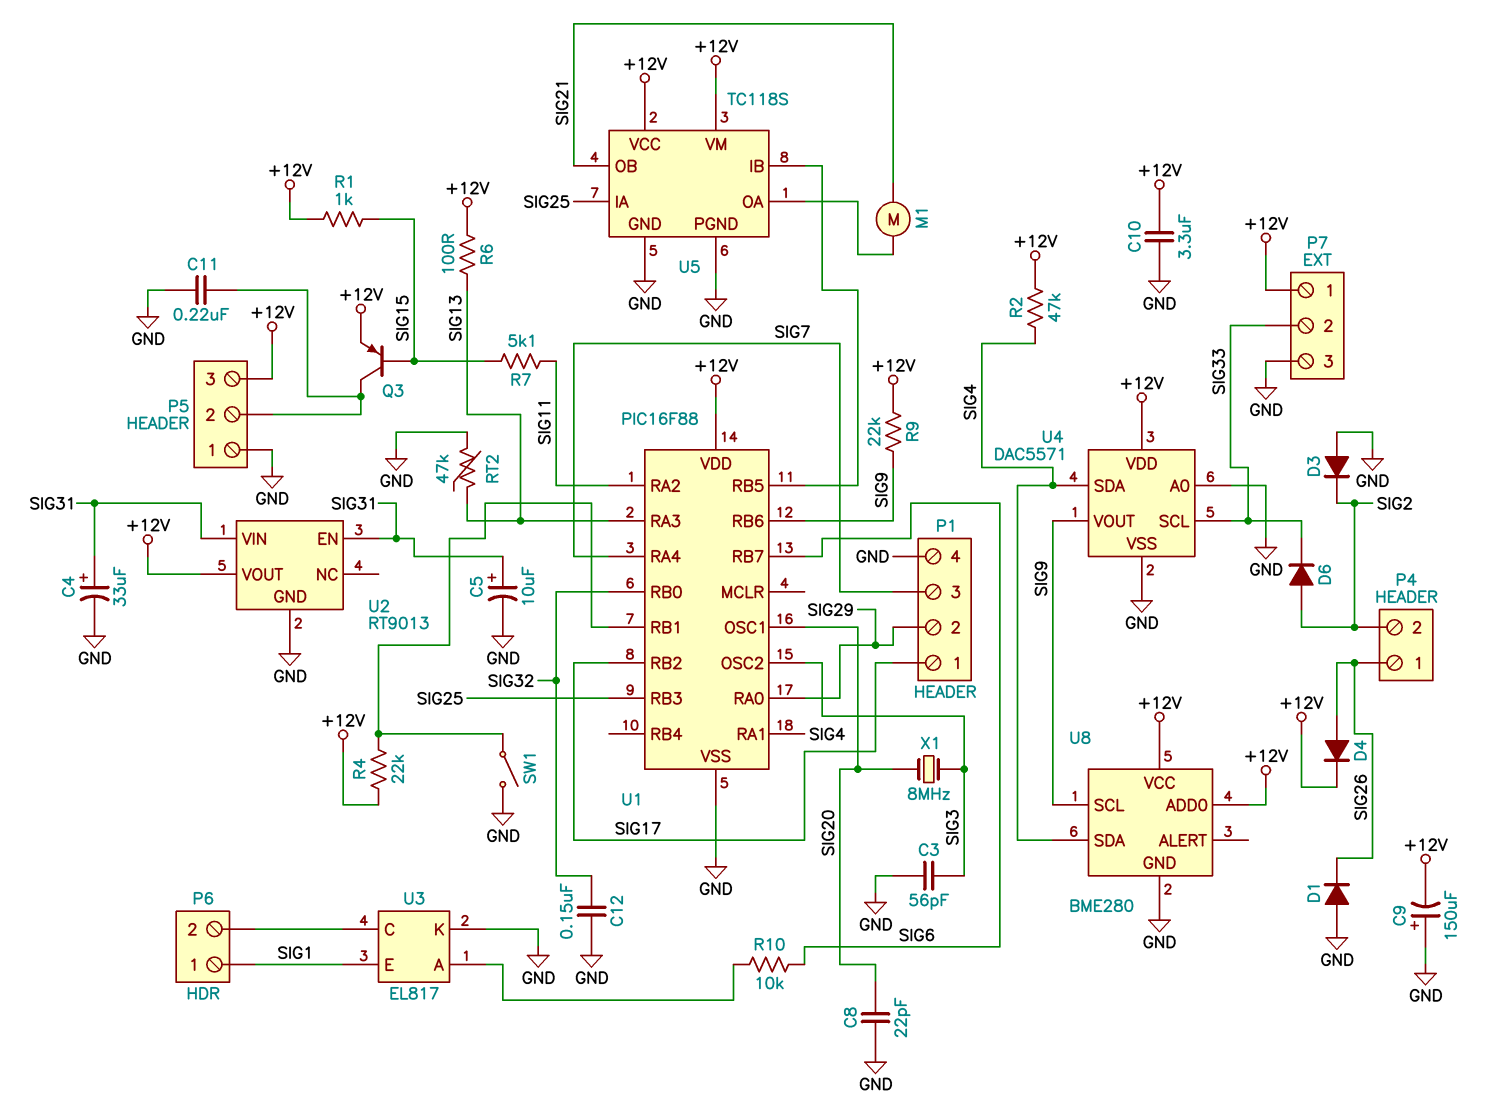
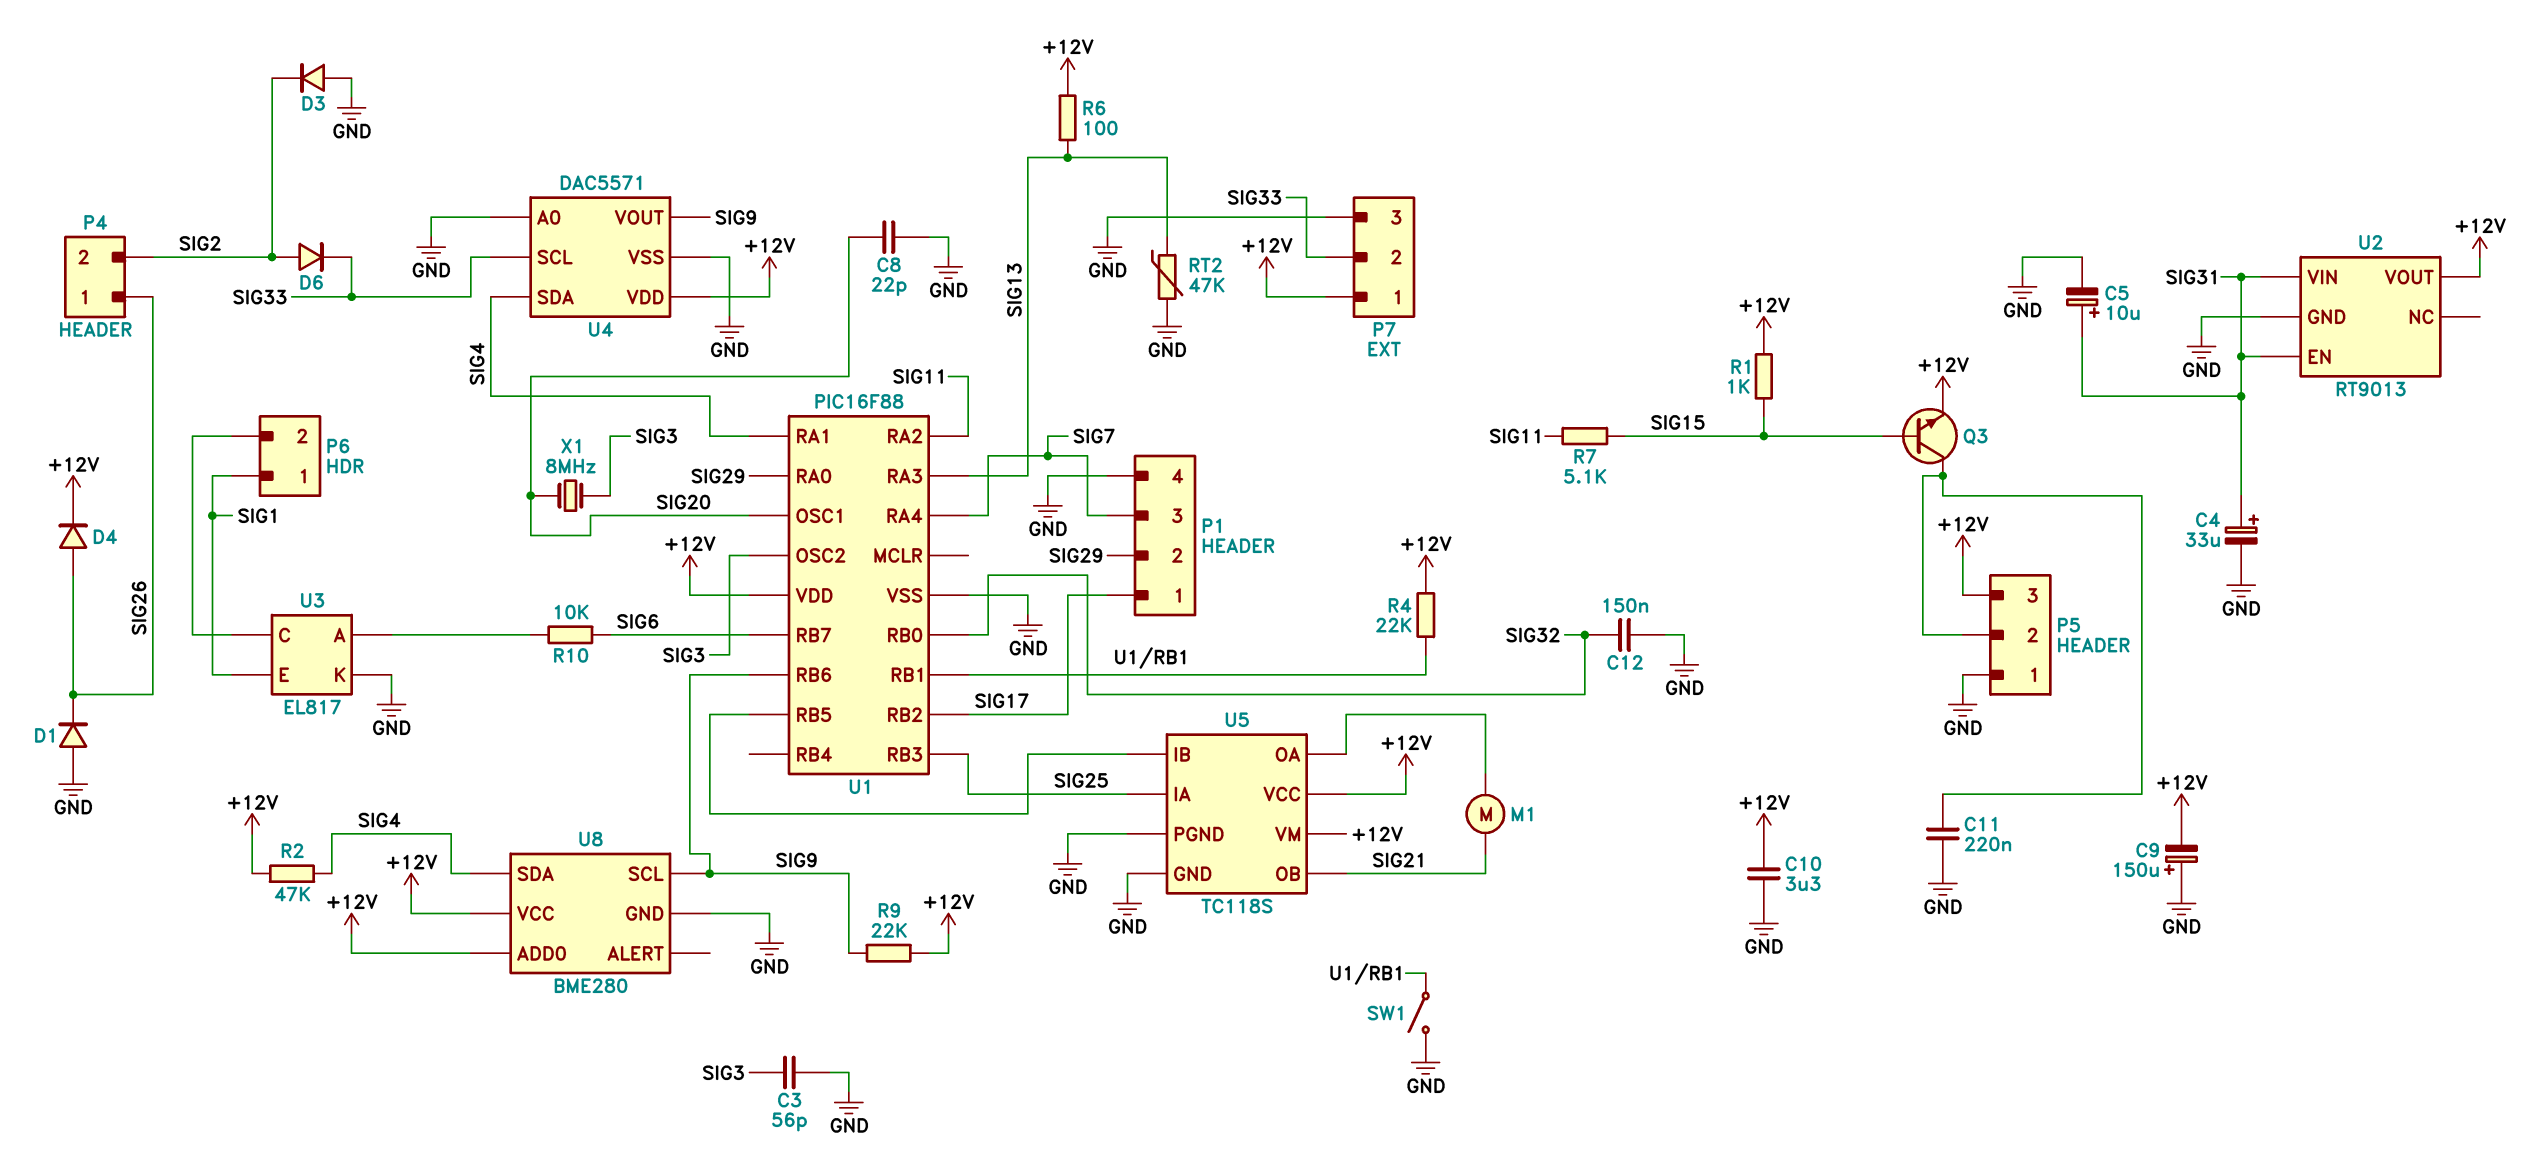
Q3: PNP (B SIG15, C P5/2, E +12V) -> NPN (B SIG15, C P5/2, E +12V)

